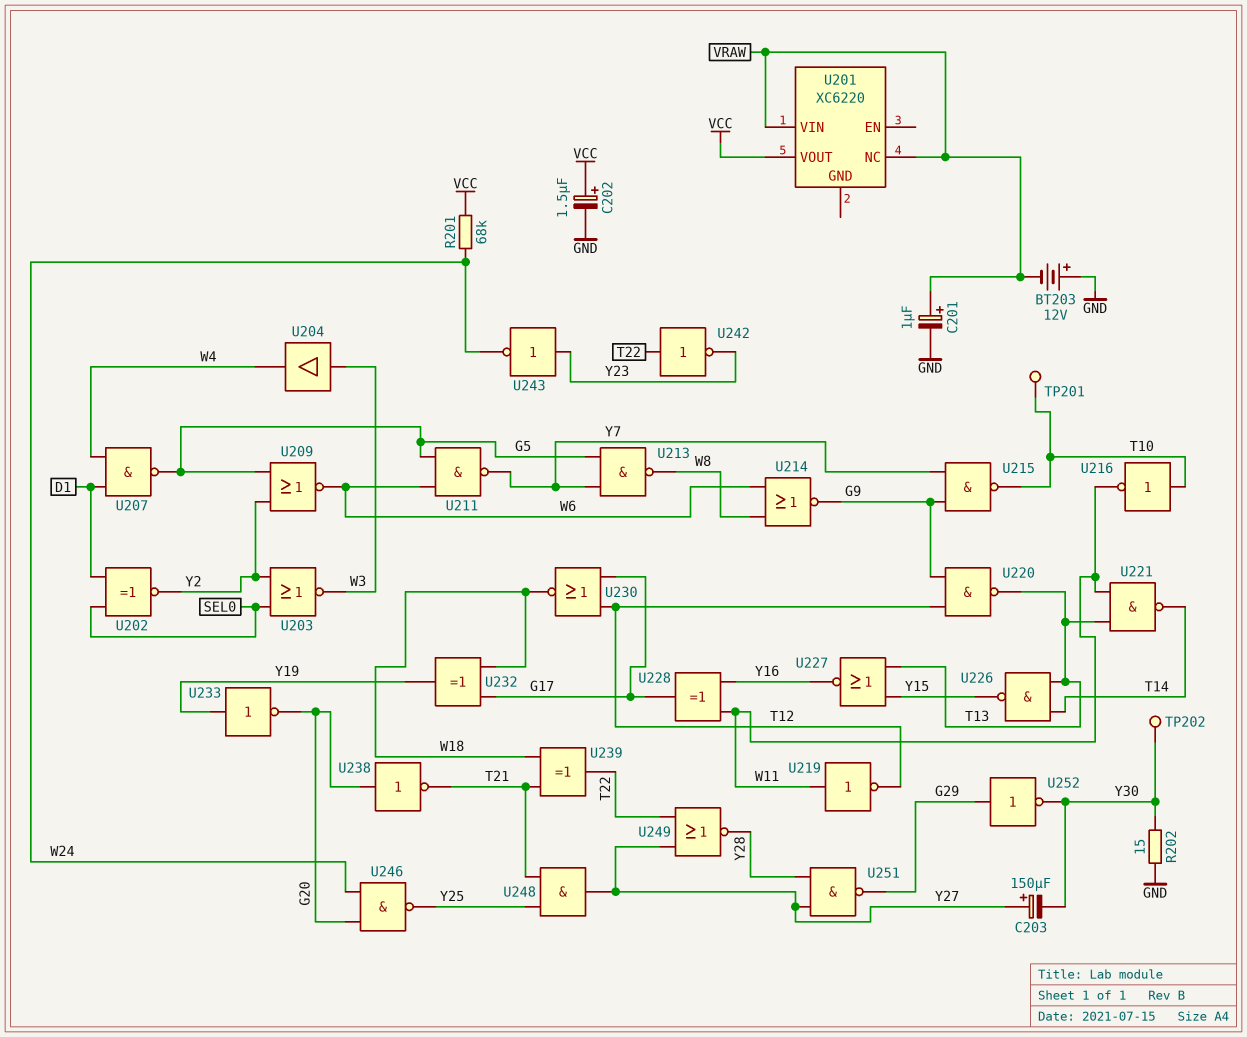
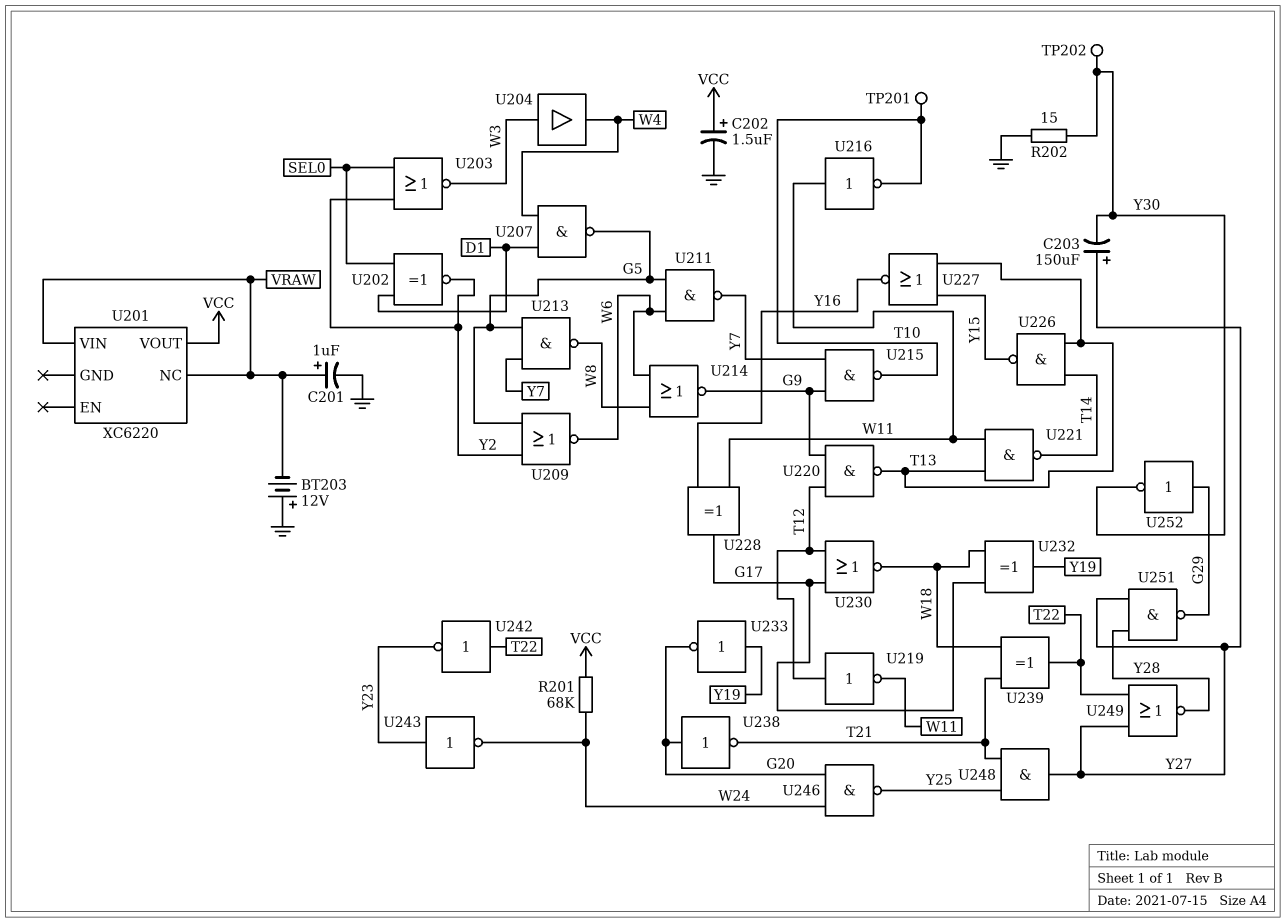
U216: NOT (in T10, out W11) -> NOT (in W11, out T10)
U219: NOT (in W11, out T12) -> NOT (in T12, out W11)

